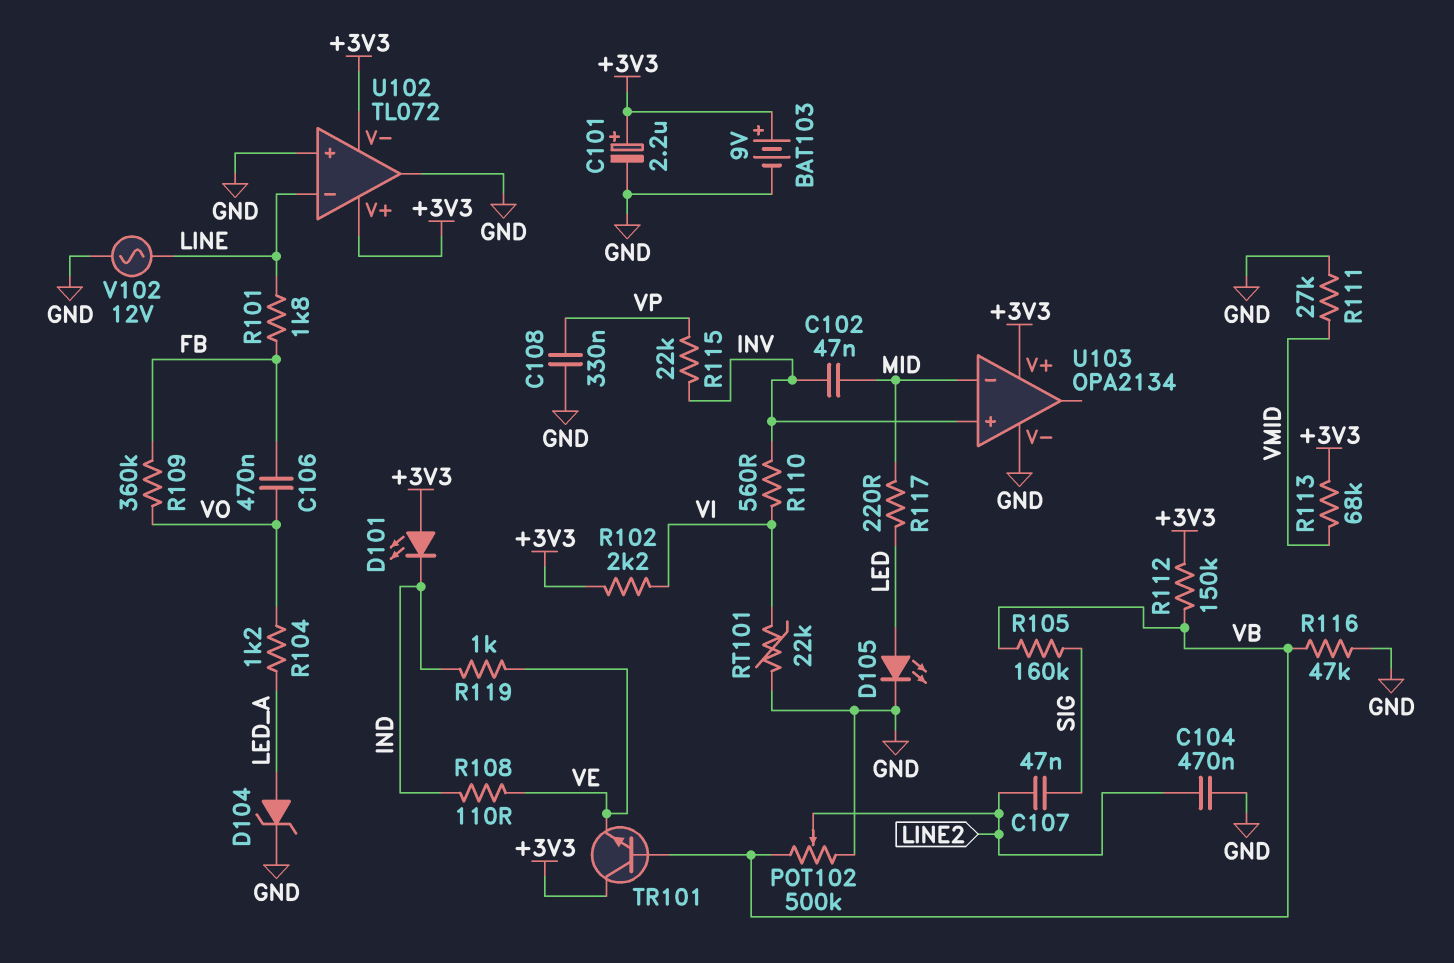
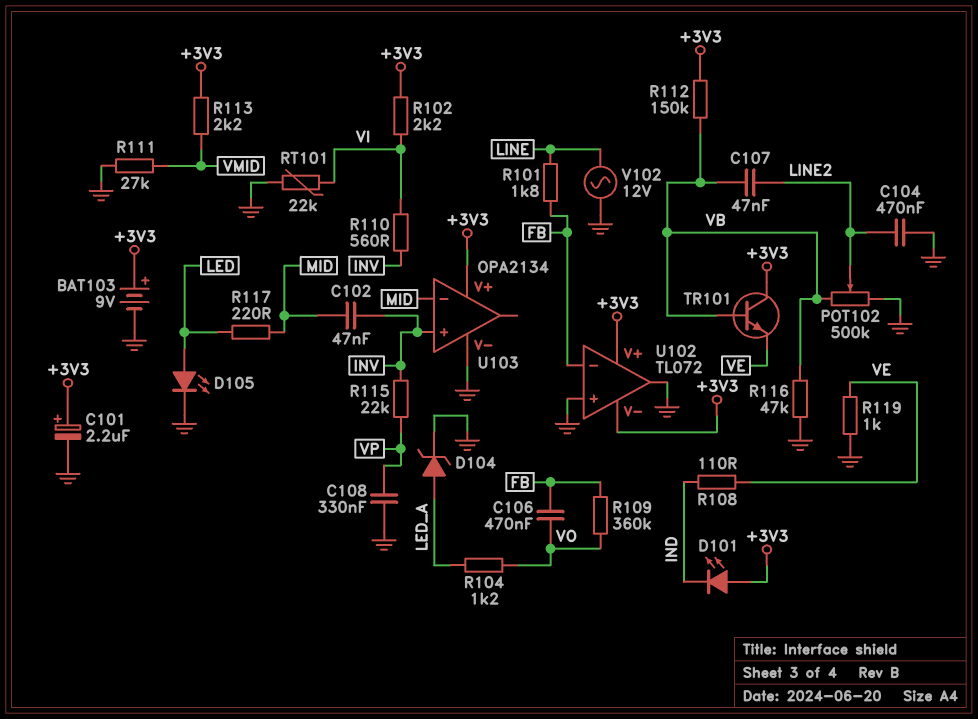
C107: 47nF (LINE2, SIG) -> 47nF (LINE2, VB)
R105: 160k (SIG, VB) -> none
R113: 68k (+3V3, VMID) -> 2.2k (+3V3, VMID)
R119: 1k (IND, VE) -> 1k (GND, VE)
U102 pin in-: LINE -> FB

